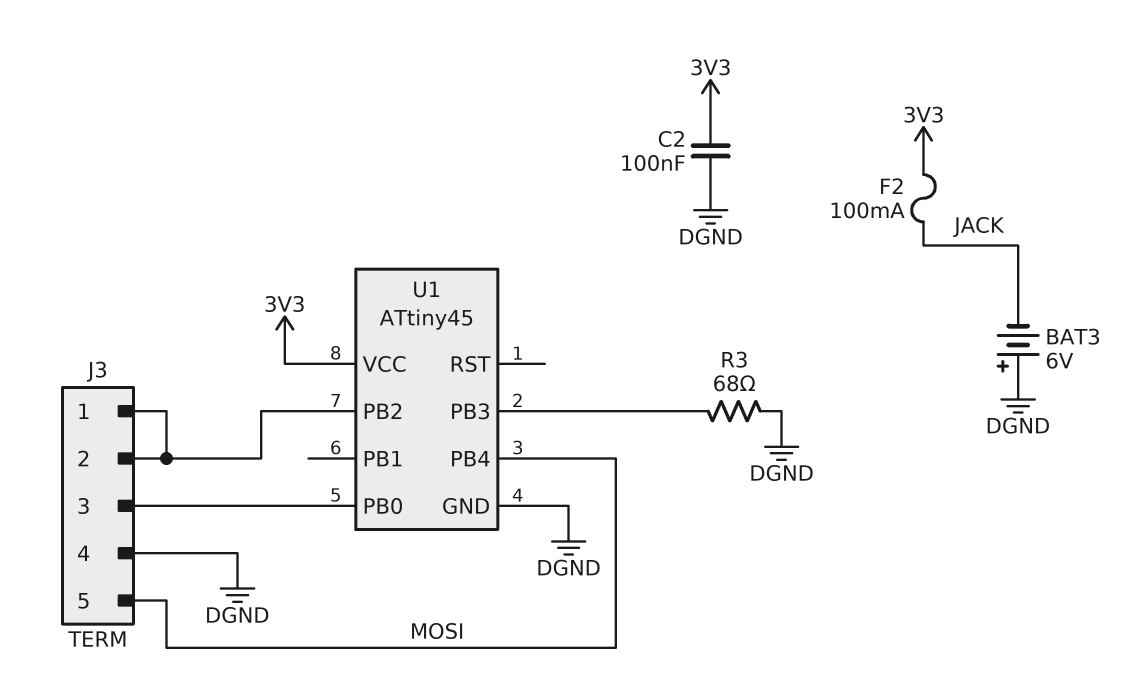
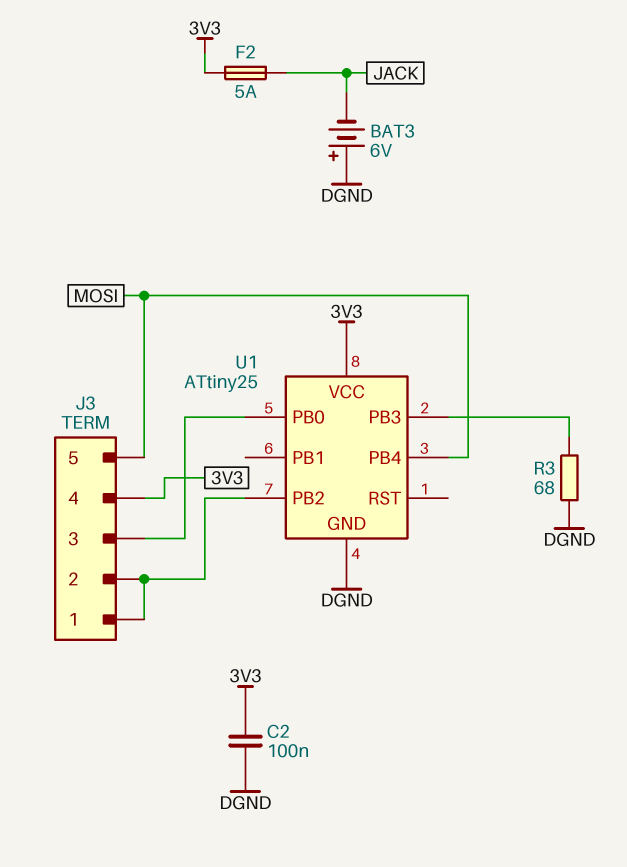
F2: 100mA (3V3, JACK) -> 5A (3V3, JACK)
J3 pin 4: DGND -> 3V3
U1: ATtiny45 -> ATtiny25

